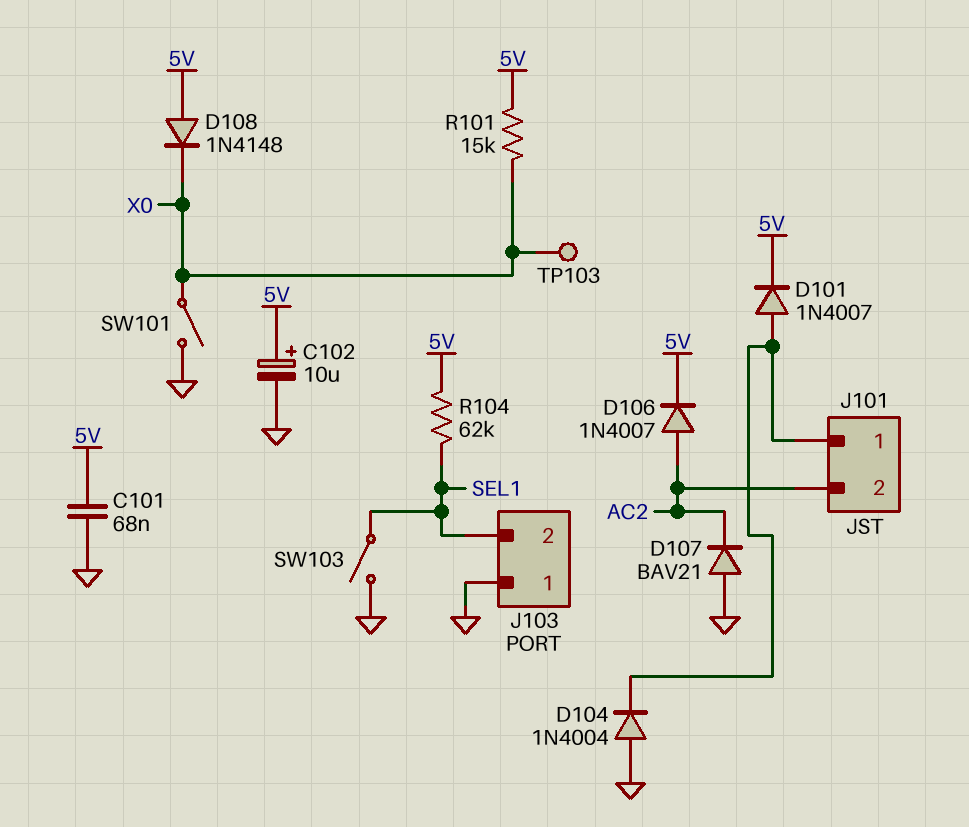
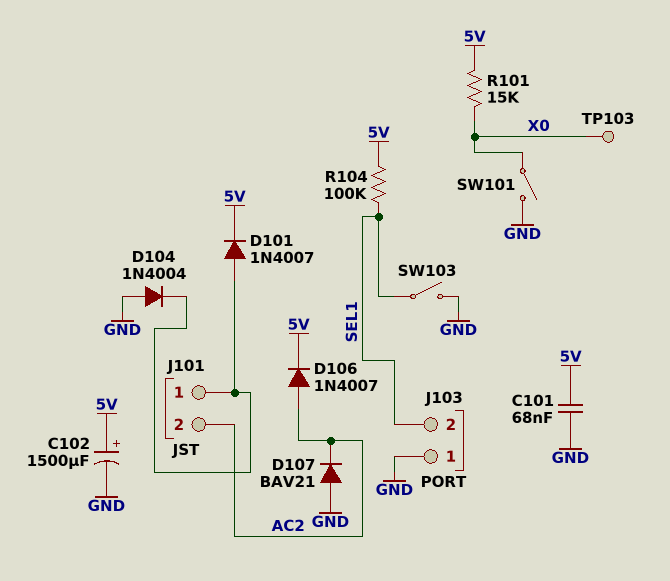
C102: 10uF (plus 5V, minus GND) -> 1500uF (plus 5V, minus GND)
D108: diode 1N4148 (A 5V, K X0) -> none
R104: 62k (5V, SEL1) -> 100k (5V, SEL1)

